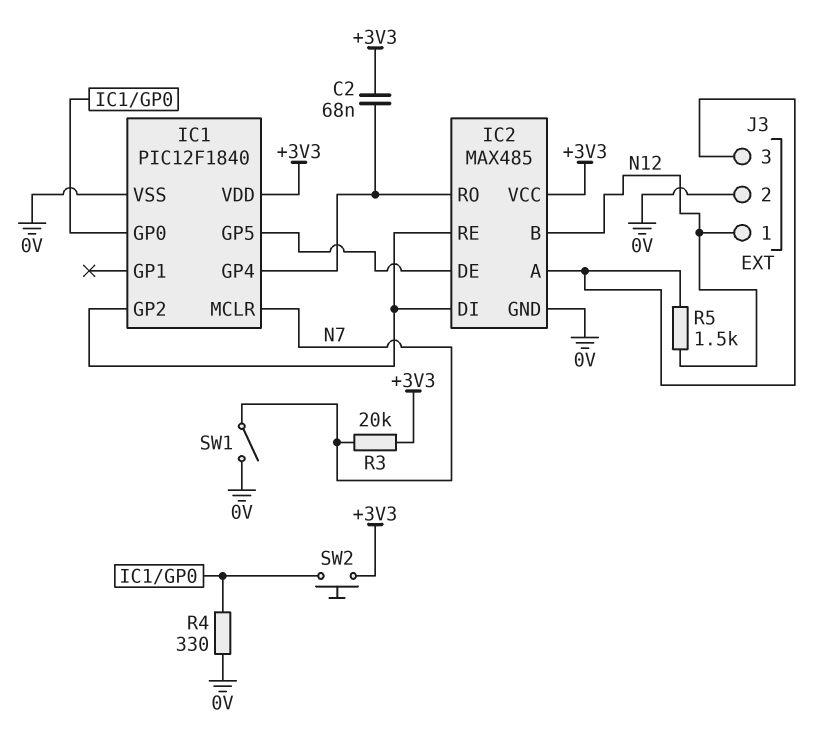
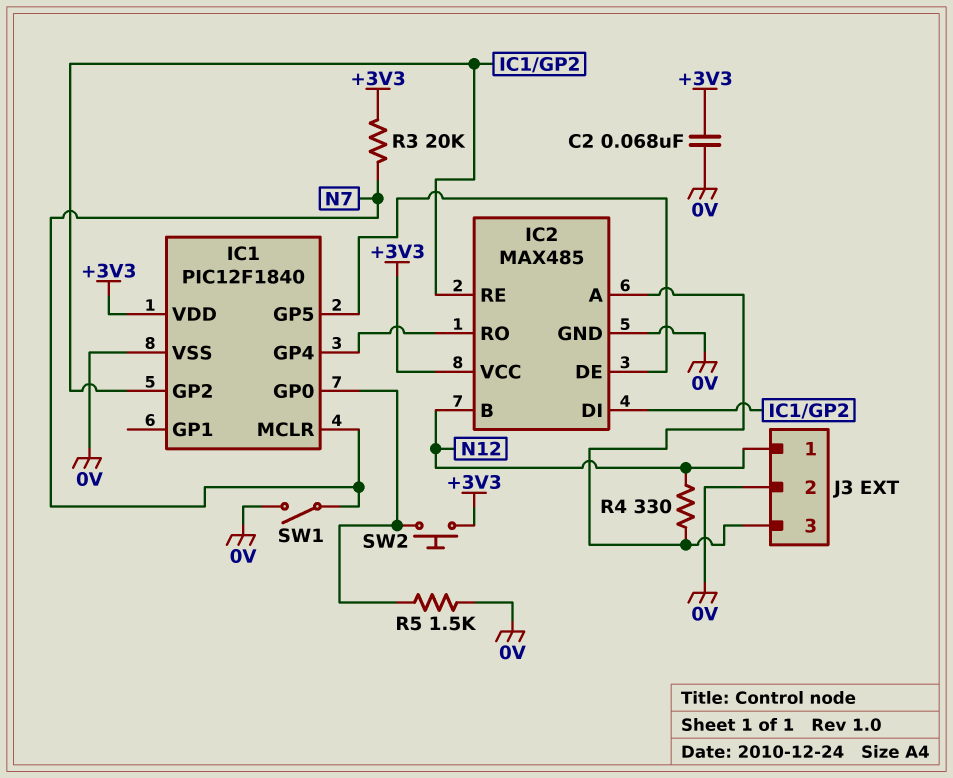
C2: 68nF (+3V3, IC1/GP4) -> 68nF (+3V3, 0V)
R4: 330 (0V, IC1/GP0) -> 330 (IC2/A, N12)
R5: 1.5k (IC2/A, N12) -> 1.5k (0V, IC1/GP0)

